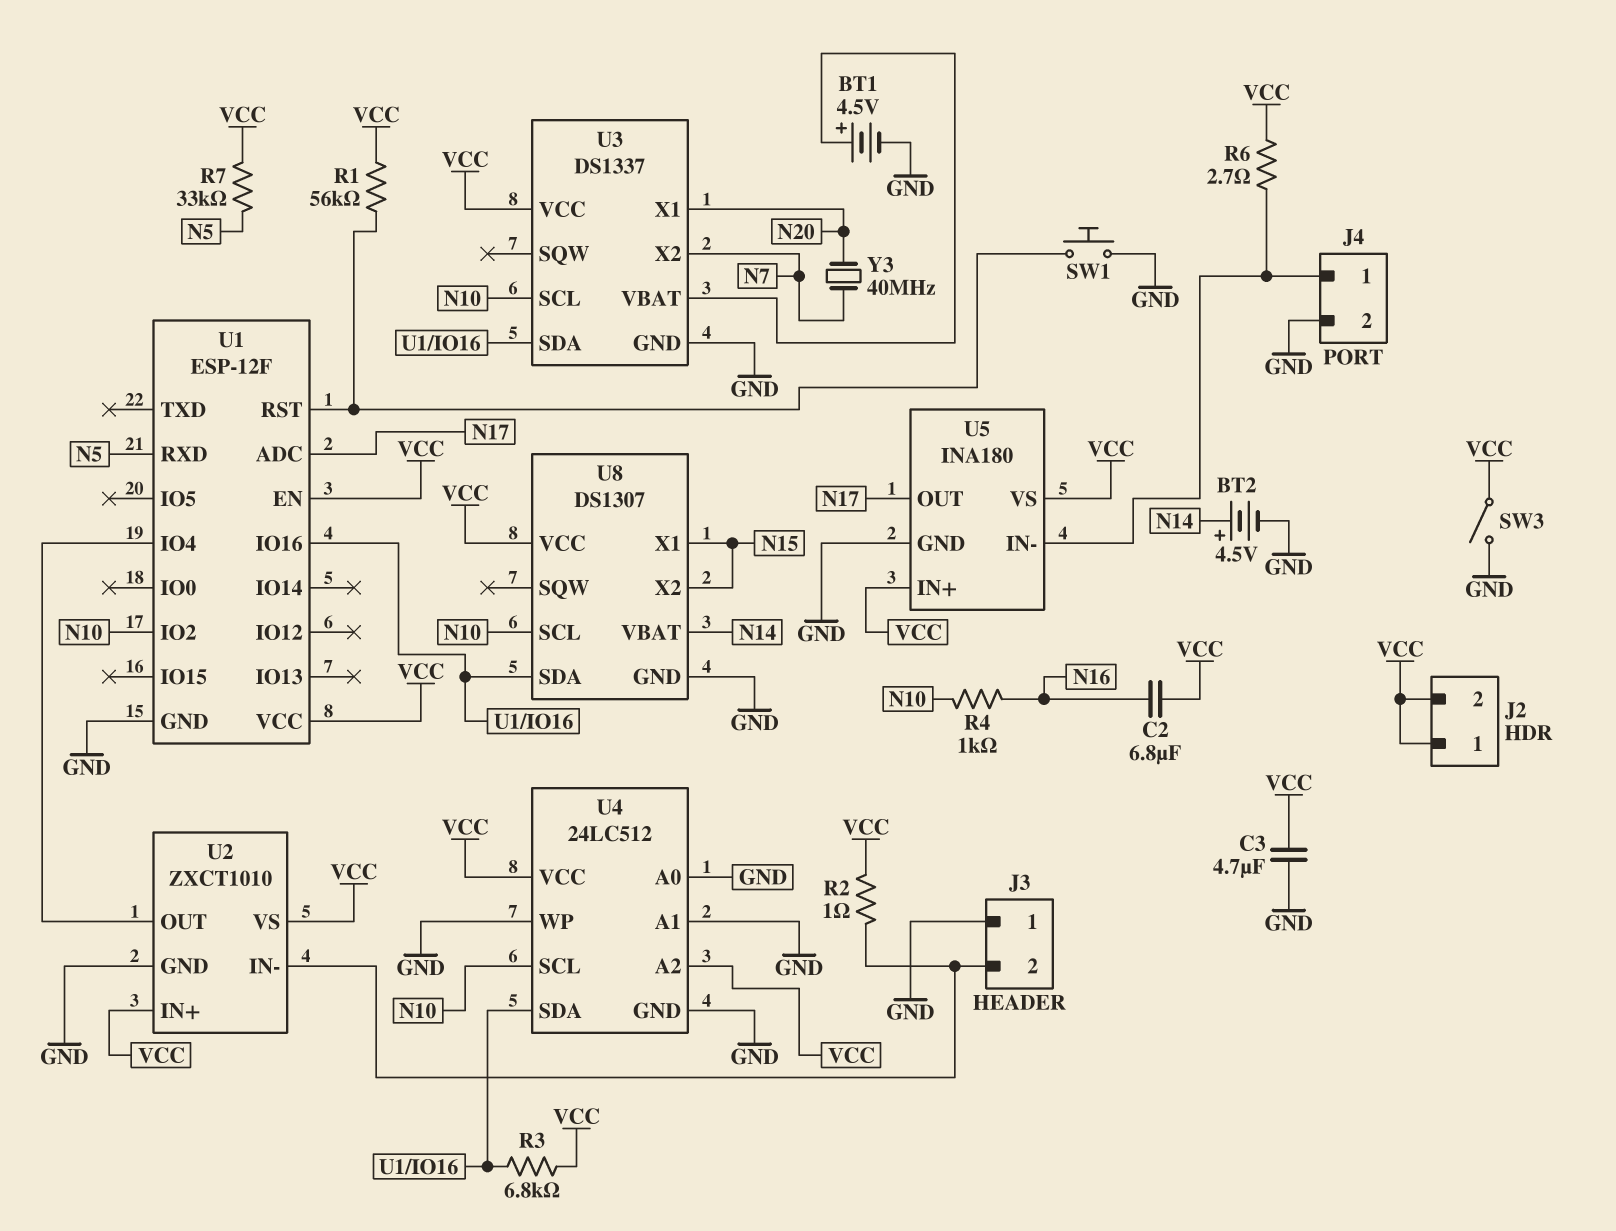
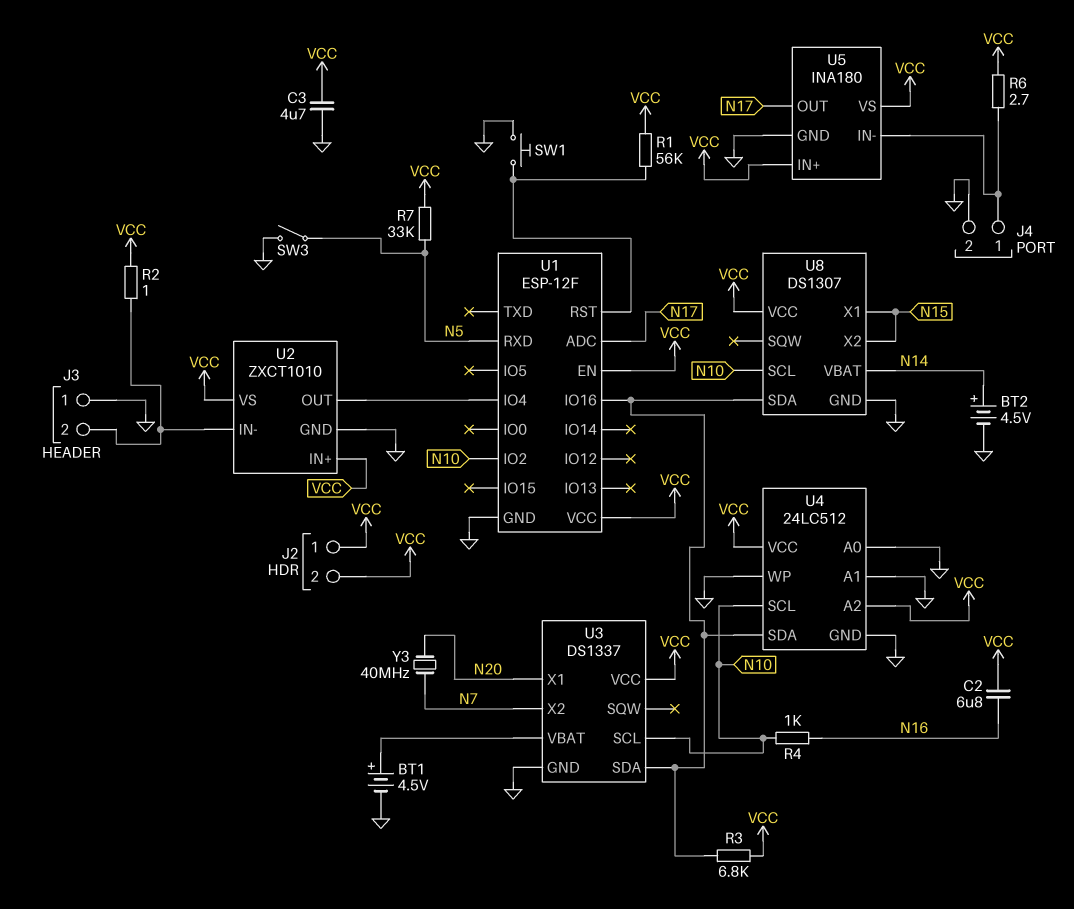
SW3: switch (GND, VCC) -> switch (GND, N5)

